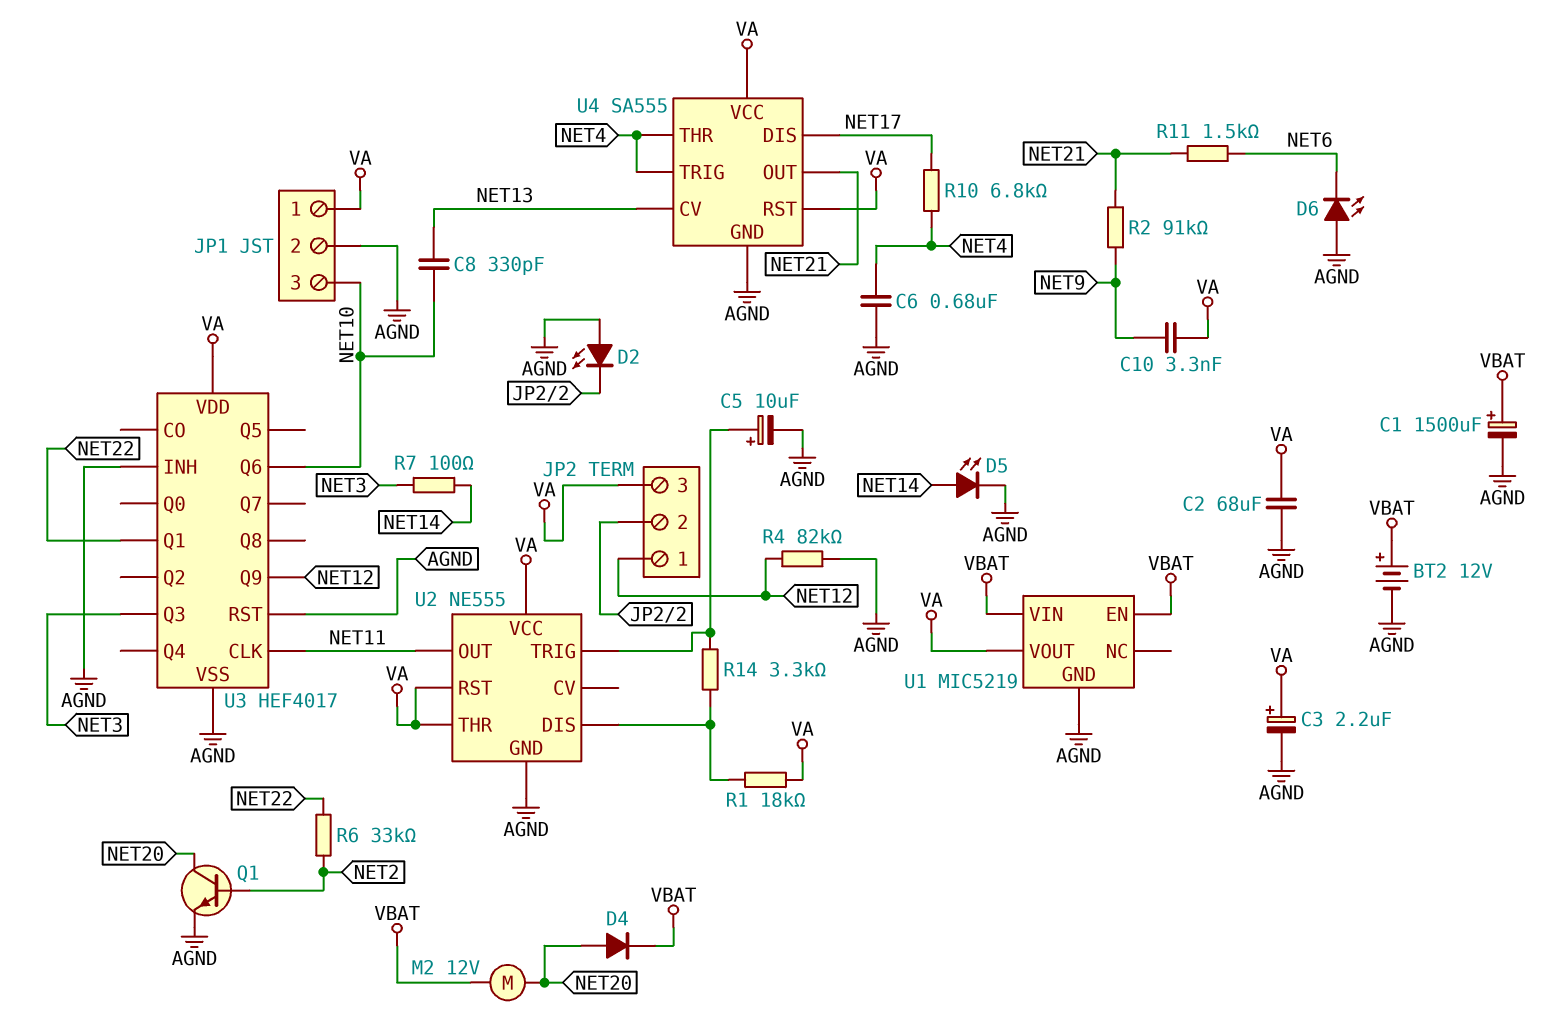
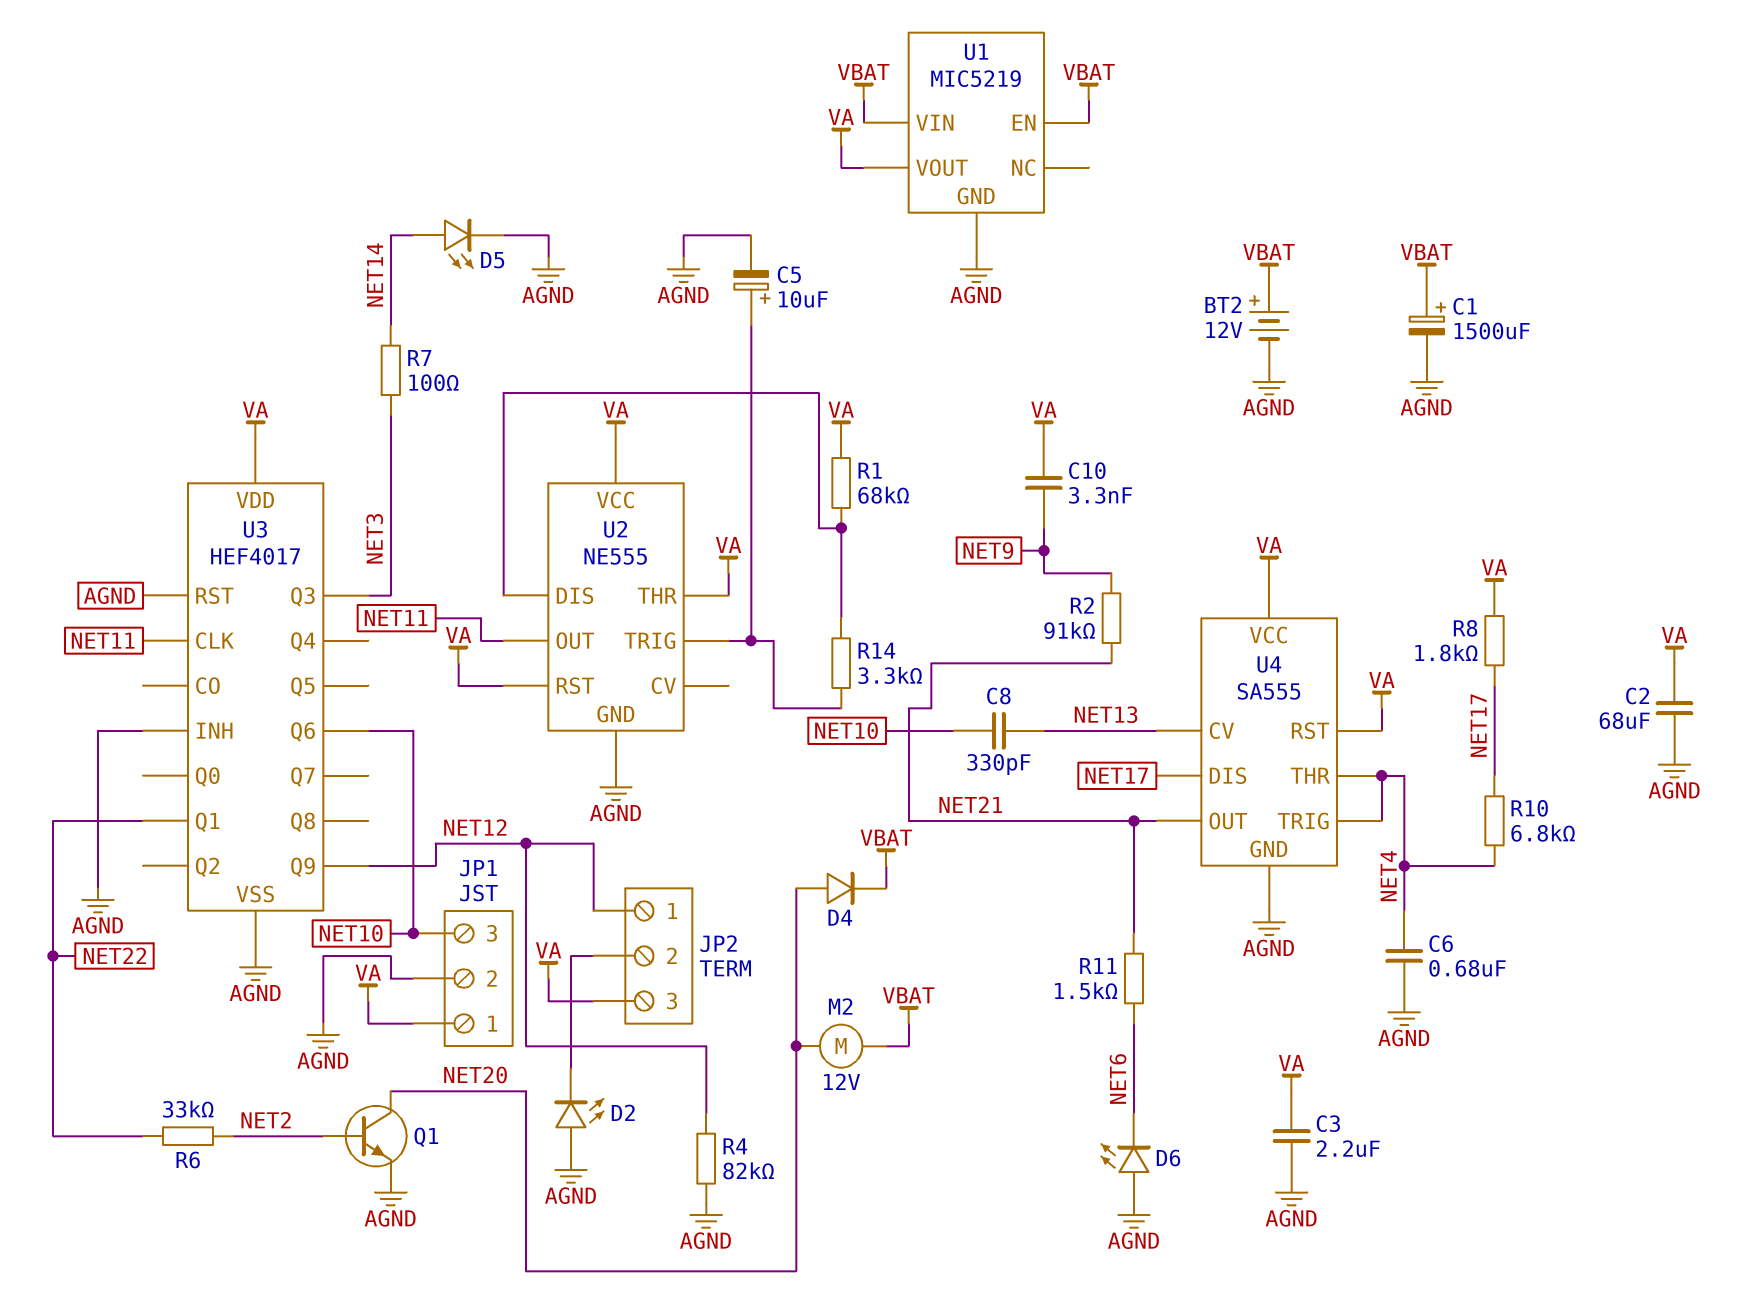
C3: 2.2uF (plus VA, minus AGND) -> 2.2uF (AGND, VA)
R1: 18k (U2/DIS, VA) -> 68k (U2/DIS, VA)
R8: none -> 1.8k (NET17, VA)

